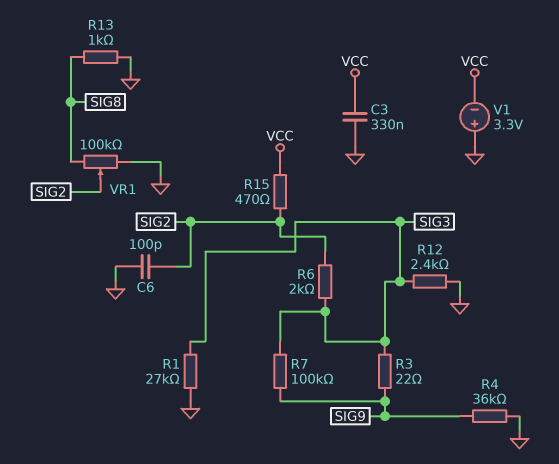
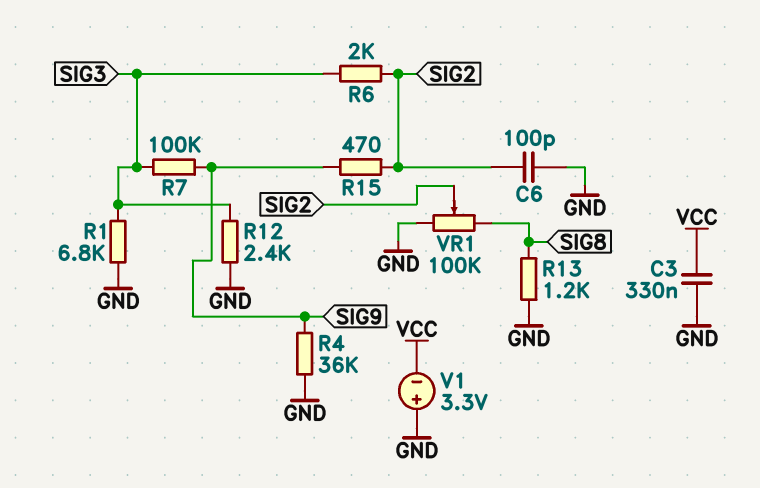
R1: 27k (GND, SIG3) -> 6.8k (GND, SIG3)
R3: 22 (SIG3, SIG9) -> none
R13: 1k (GND, SIG8) -> 1.2k (GND, SIG8)
R15: 470 (SIG2, VCC) -> 470 (SIG2, SIG9)

